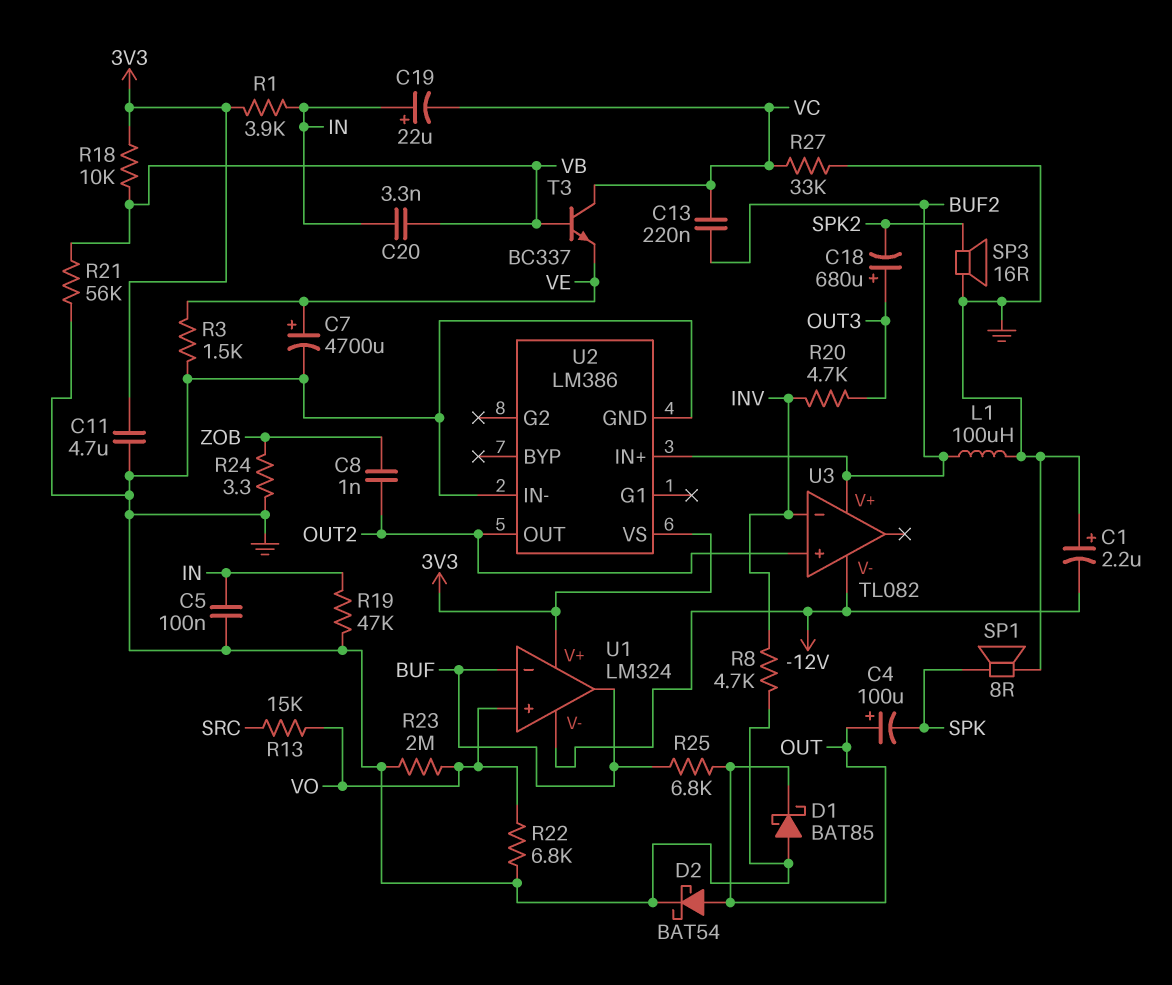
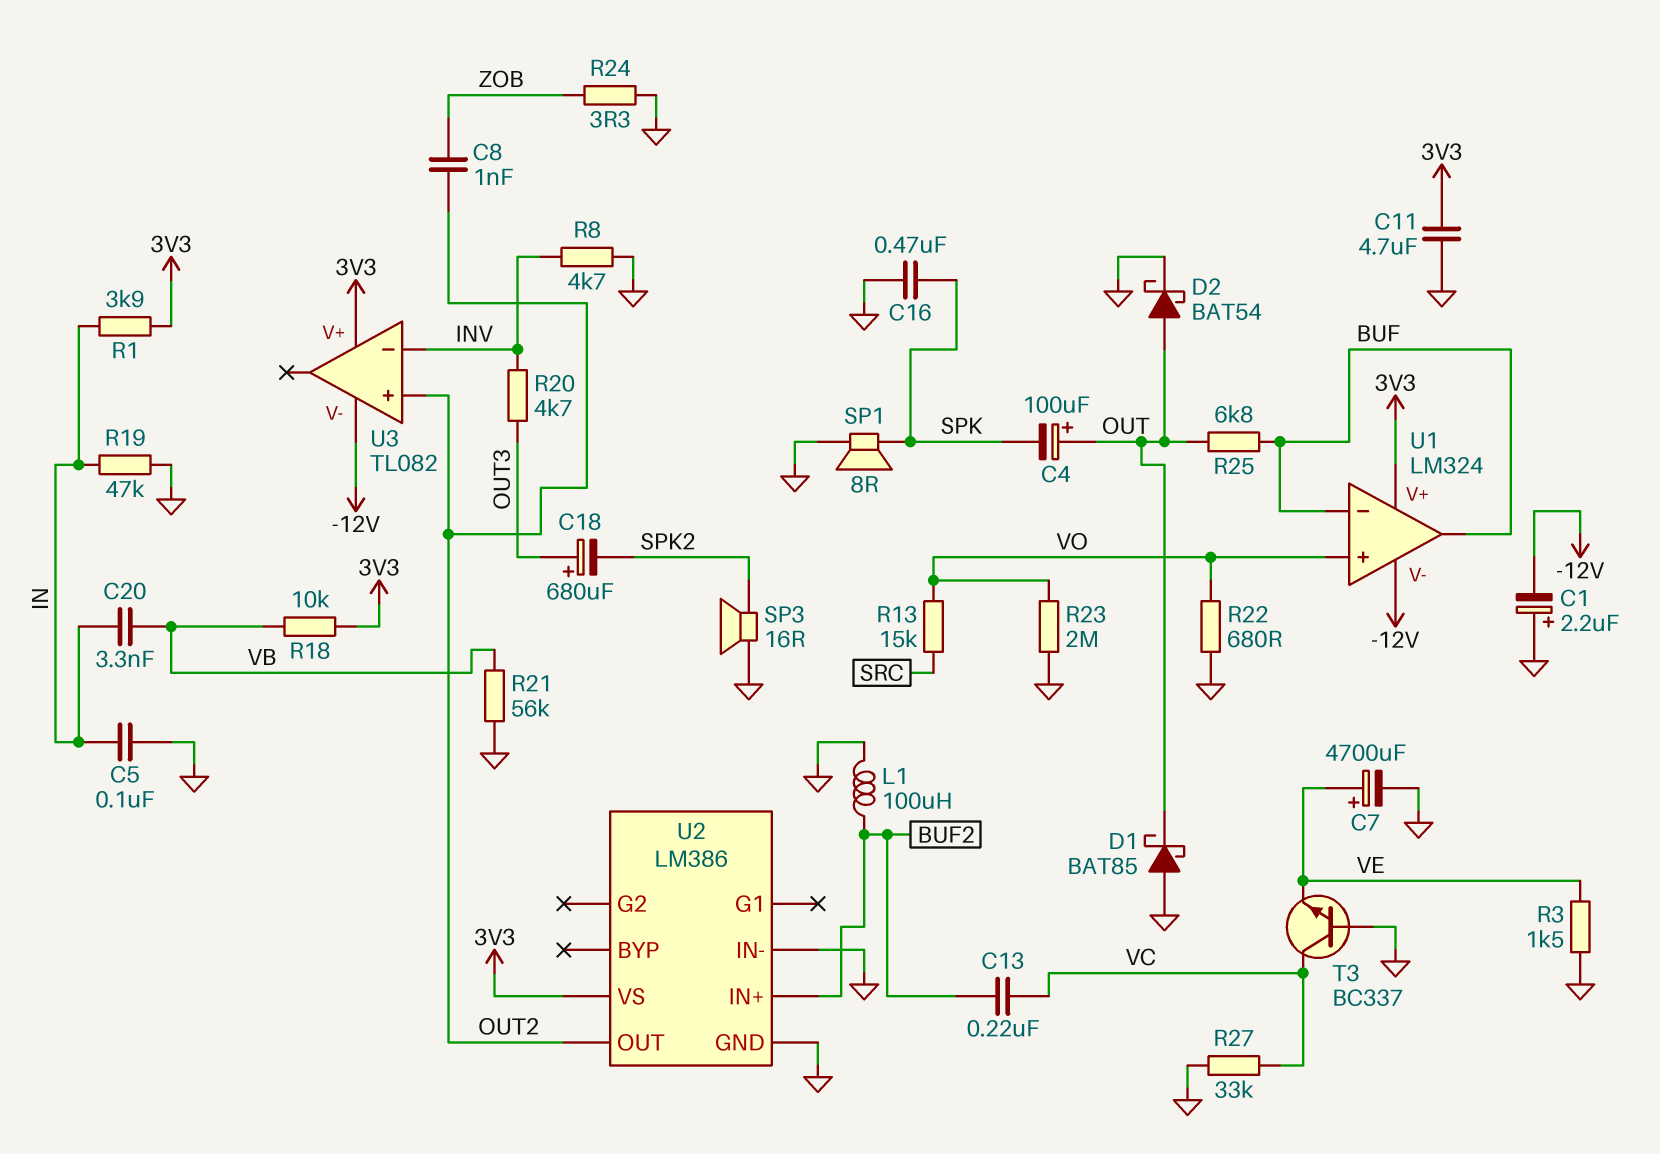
C16: none -> 470nF (GND, SPK)
C19: 22uF (plus IN, minus VC) -> none
R22: 6.8k (GND, VO) -> 680 (GND, VO)
T3: NPN BC337 (B VB, C VC, E VE) -> NPN BC337 (B GND, C VC, E VE)
U3 pin V+: BUF2 -> 3V3

